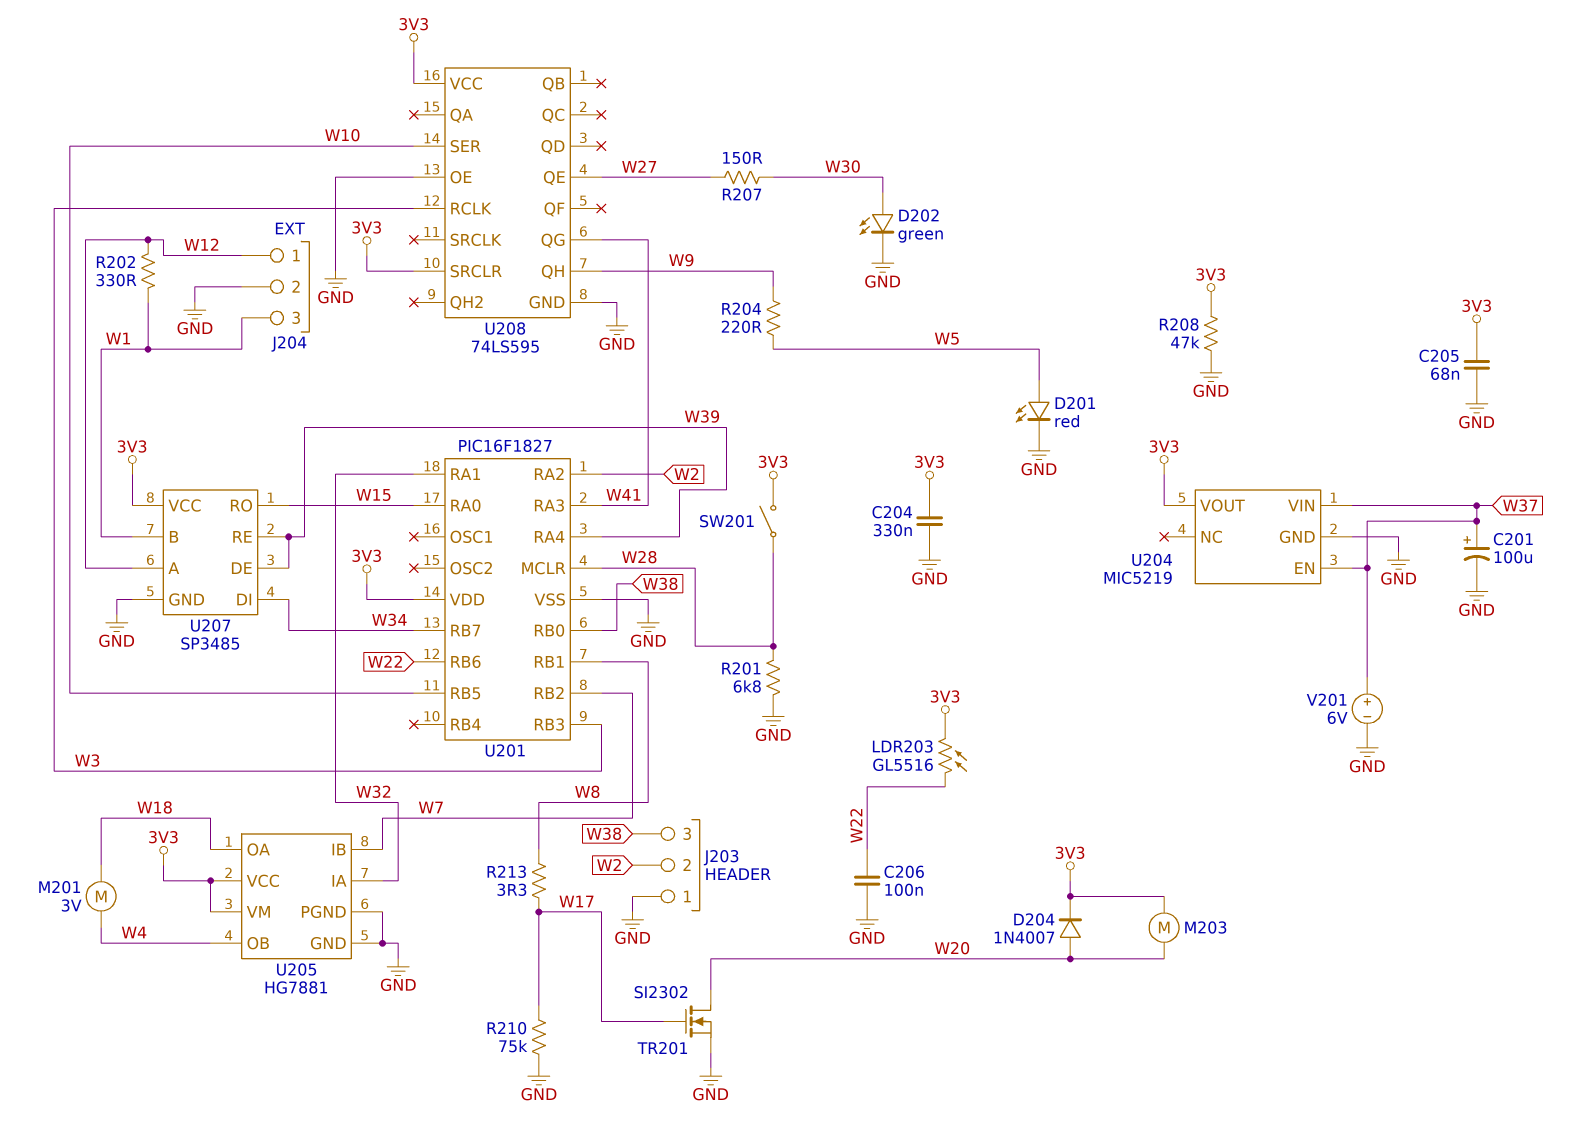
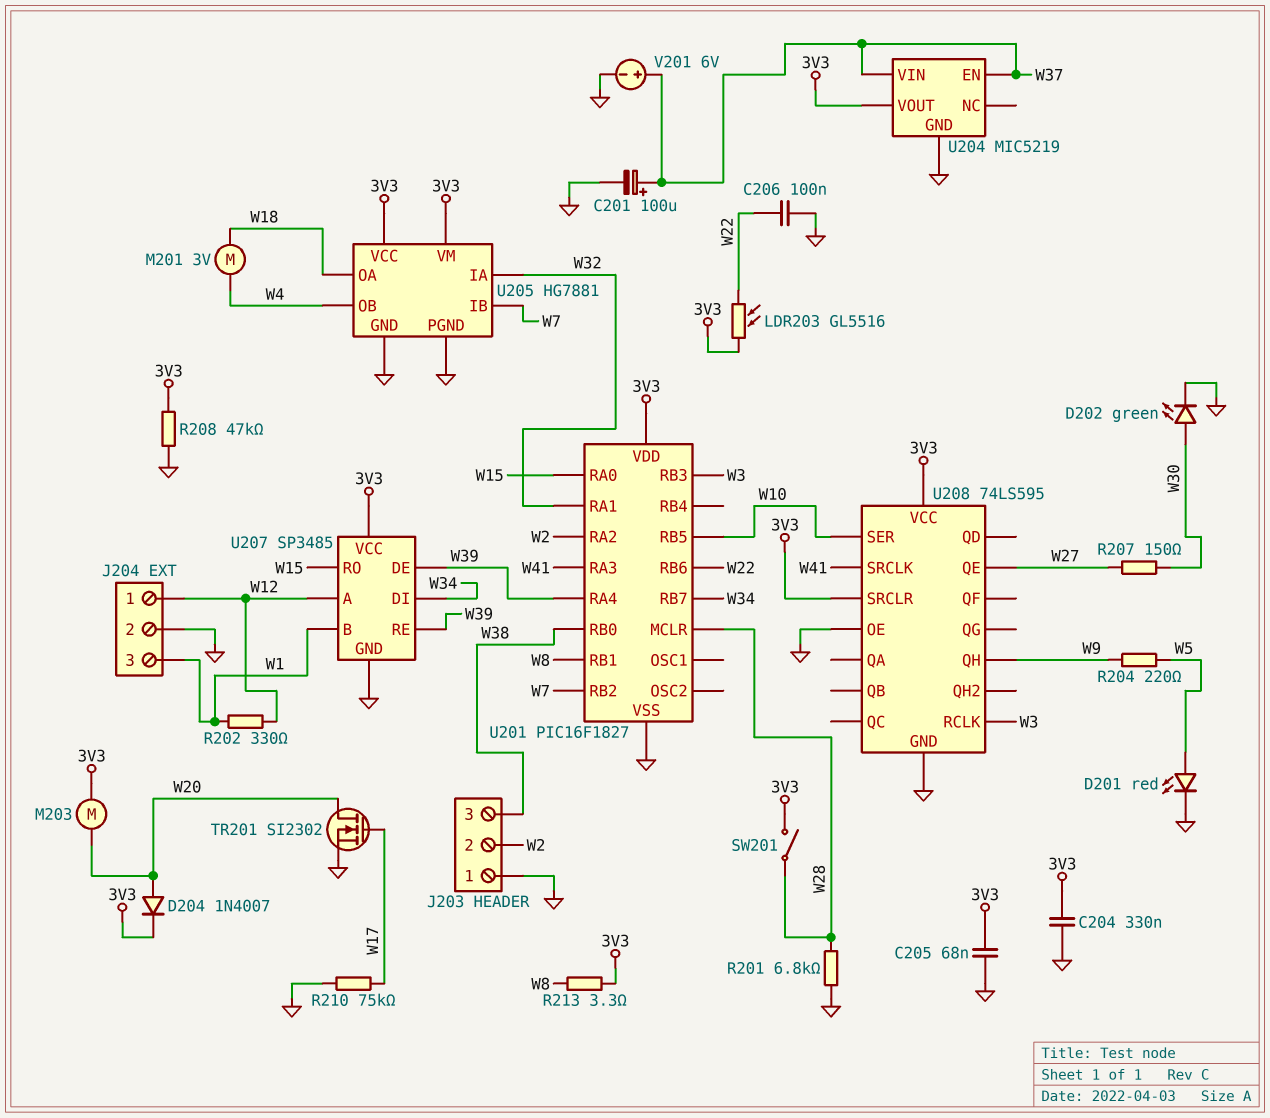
R213: 3.3 (W8, W17) -> 3.3 (3V3, W8)
U208 pin QG: W41 -> none
U208 pin SRCLK: none -> W41

